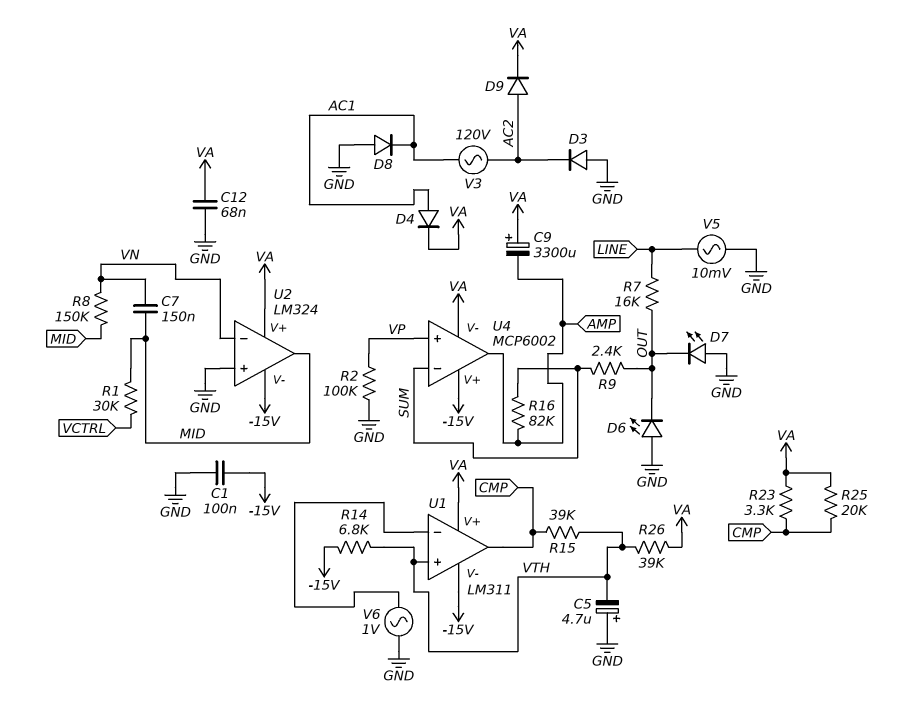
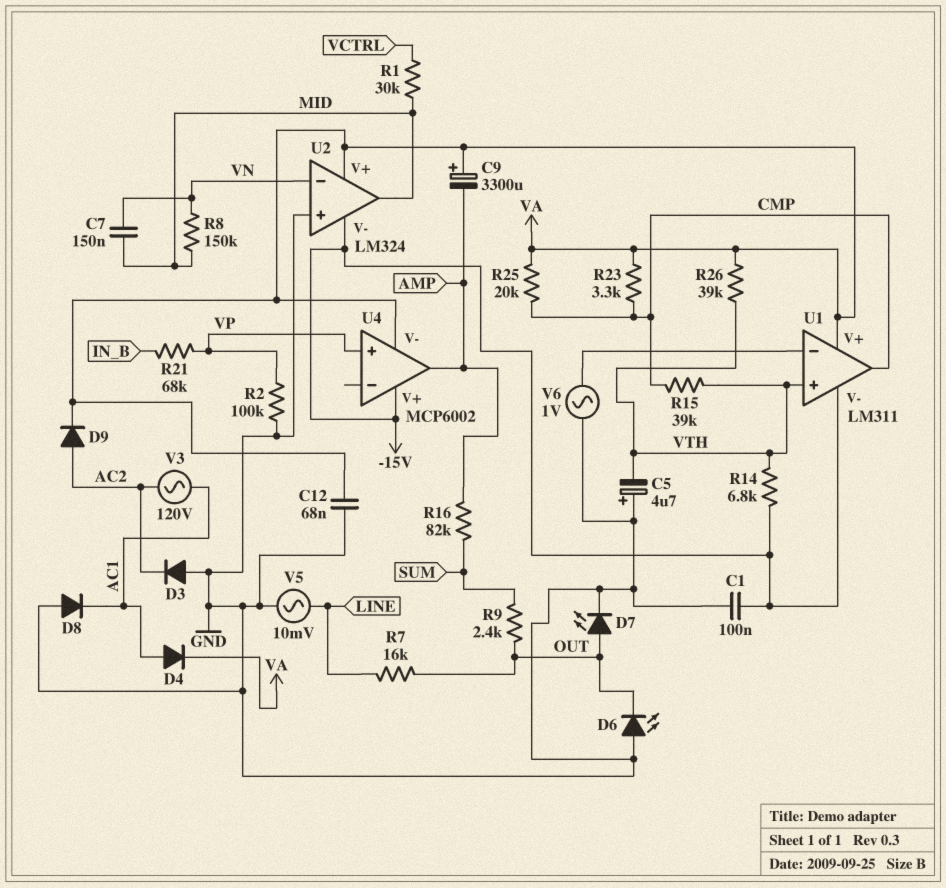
D7: LED (A GND, K OUT) -> LED (A OUT, K GND)
R21: none -> 68k (IN_B, VP)
U4 pin in-: SUM -> none

